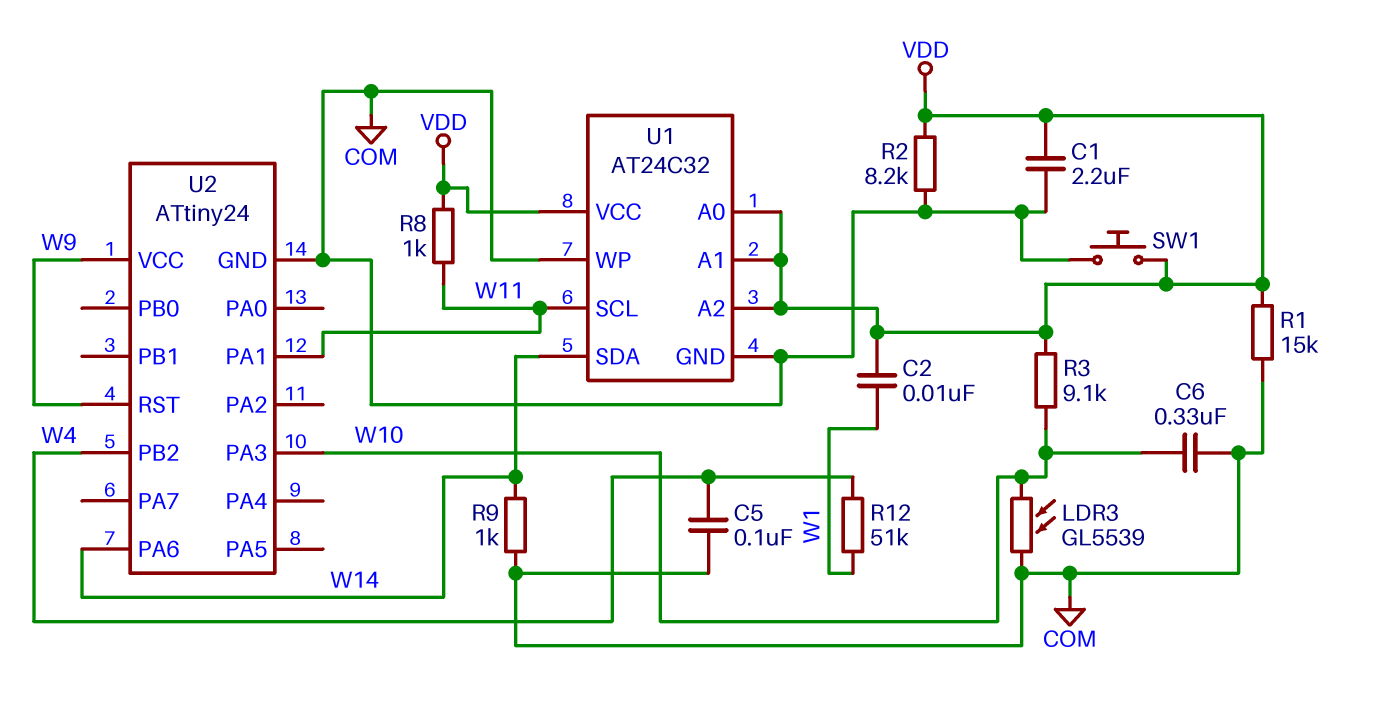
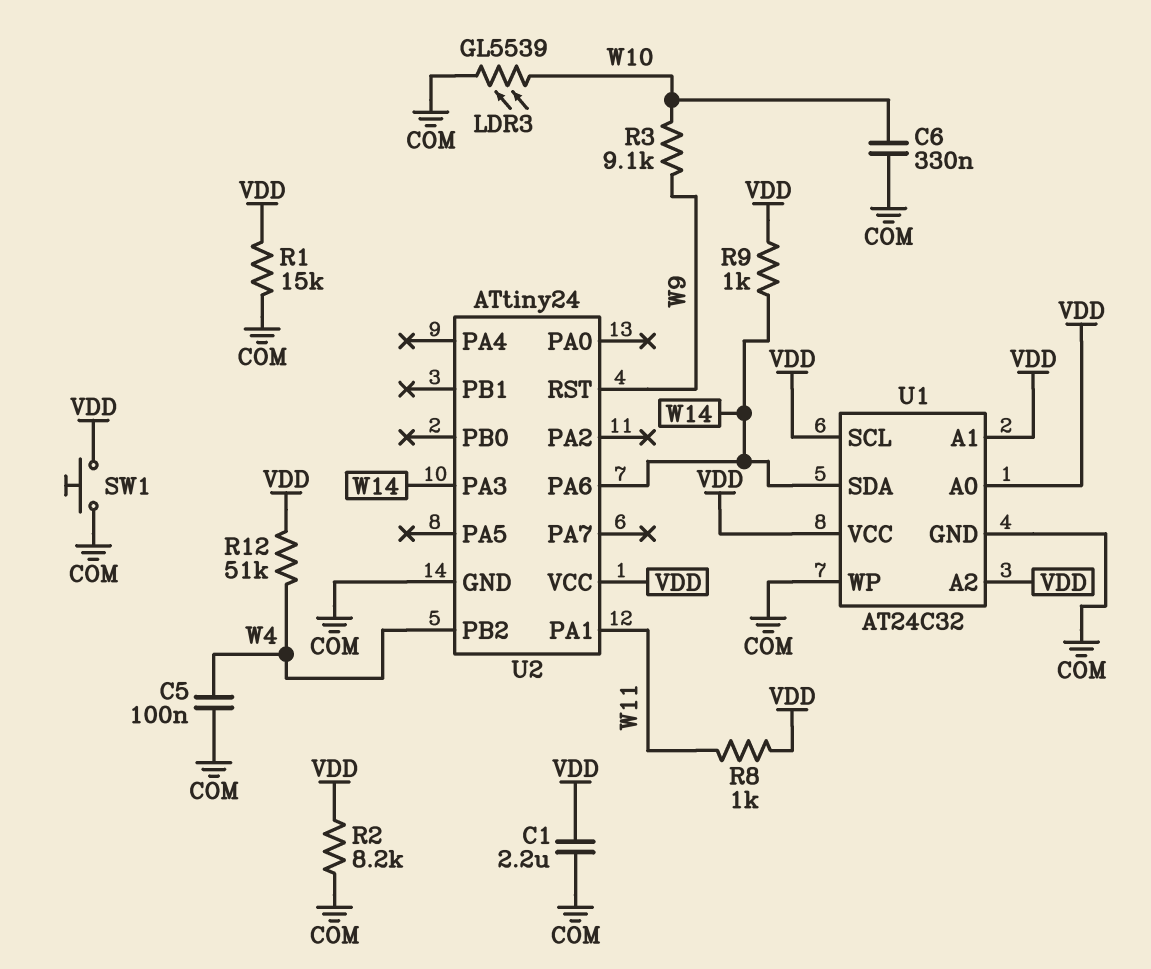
C2: 10nF (VDD, W1) -> none
R3: 9.1k (VDD, W10) -> 9.1k (W9, W10)
R9: 1k (COM, W14) -> 1k (VDD, W14)
R12: 51k (W1, W4) -> 51k (VDD, W4)
U1 pin SCL: W11 -> VDD
U2 pin PA3: W10 -> W14
U2 pin VCC: W9 -> VDD

